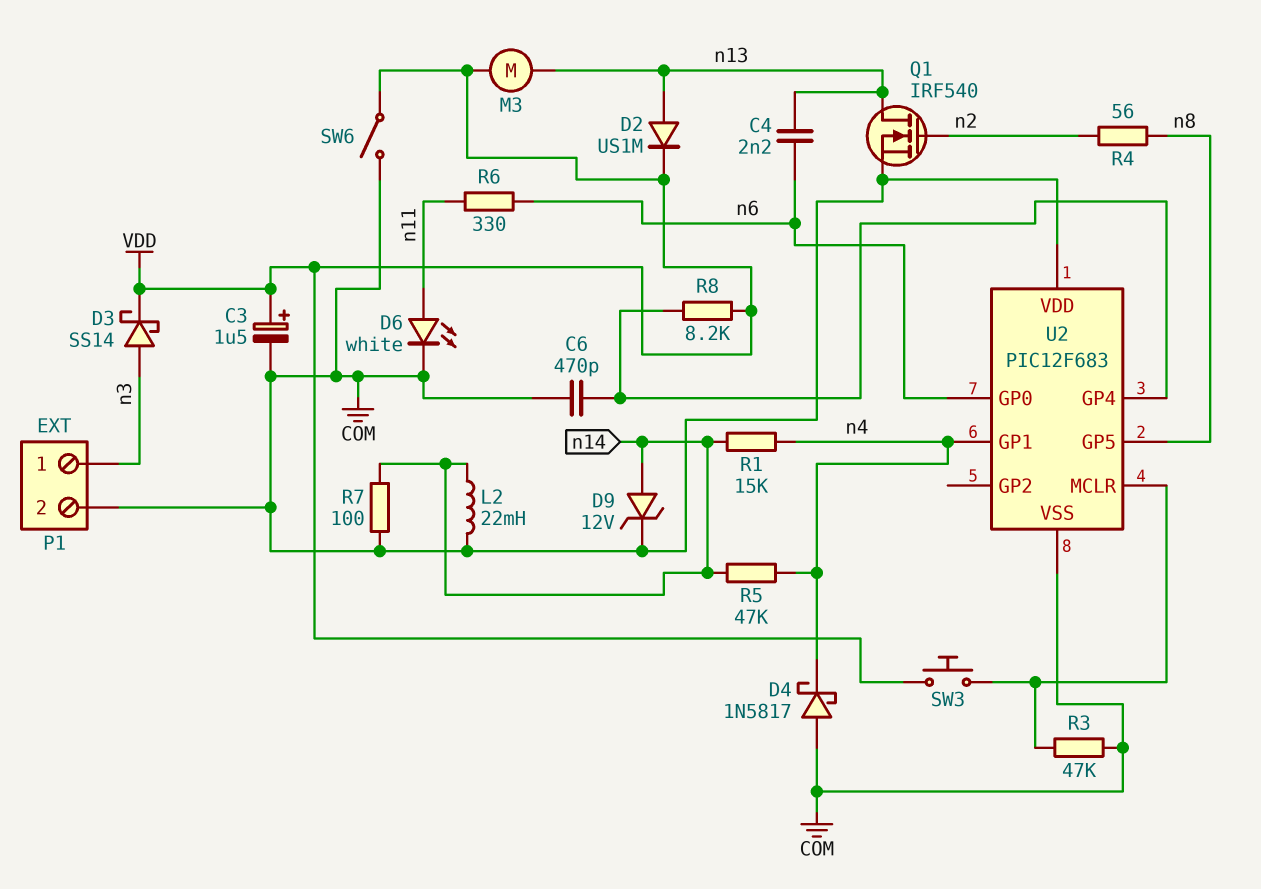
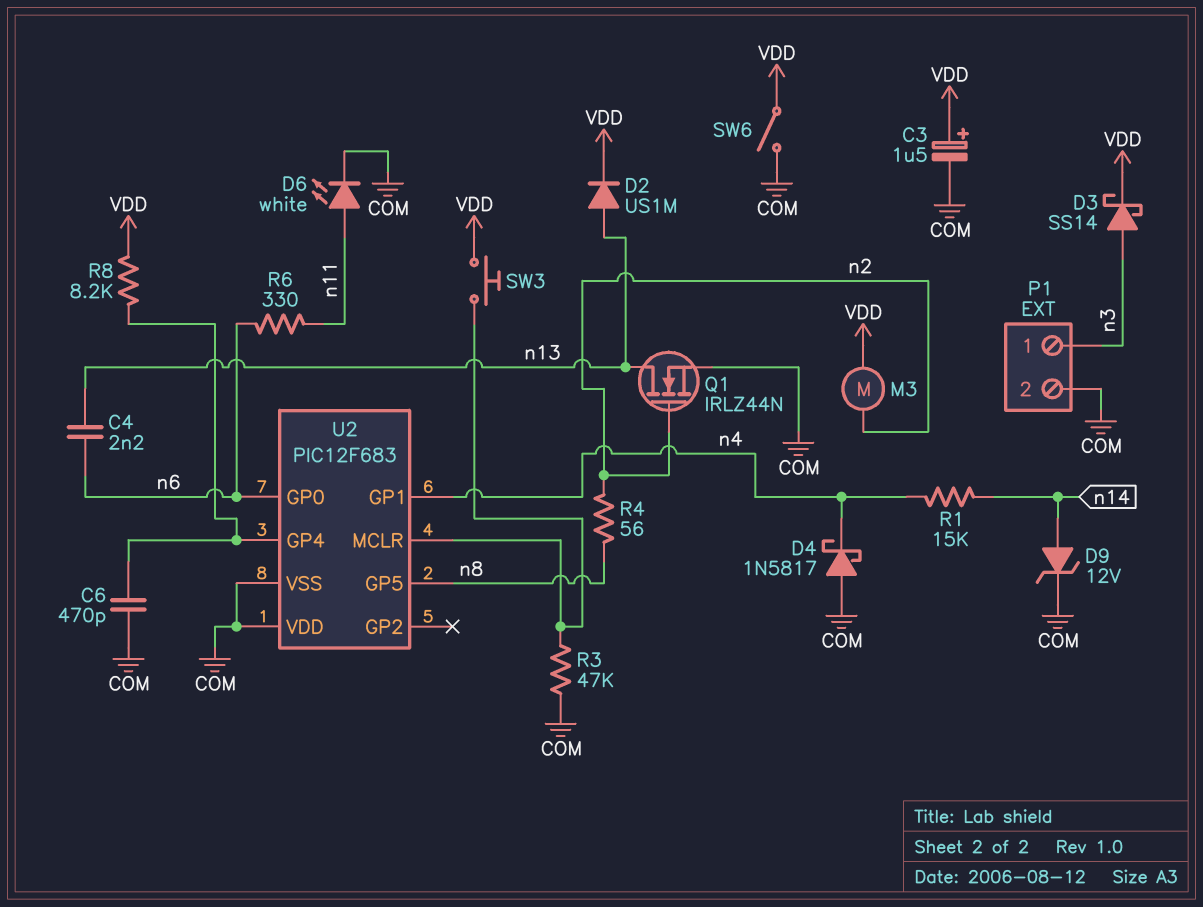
L2: 22mH (COM, n14) -> none
M3: motor (VDD, n13) -> motor (VDD, n2)
Q1: NMOS IRF540 (G n2, D n13, S COM) -> NMOS IRLZ44N (G n2, D n13, S COM)
R5: 47k (n4, n14) -> none
R7: 100 (COM, n14) -> none

